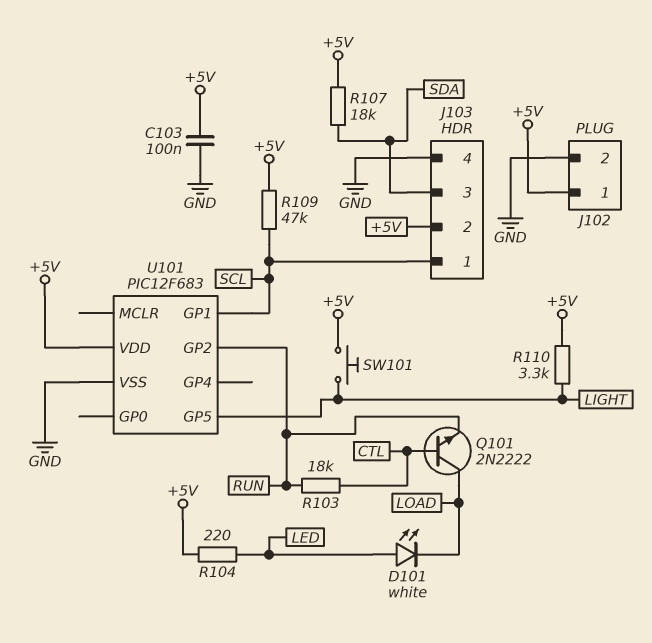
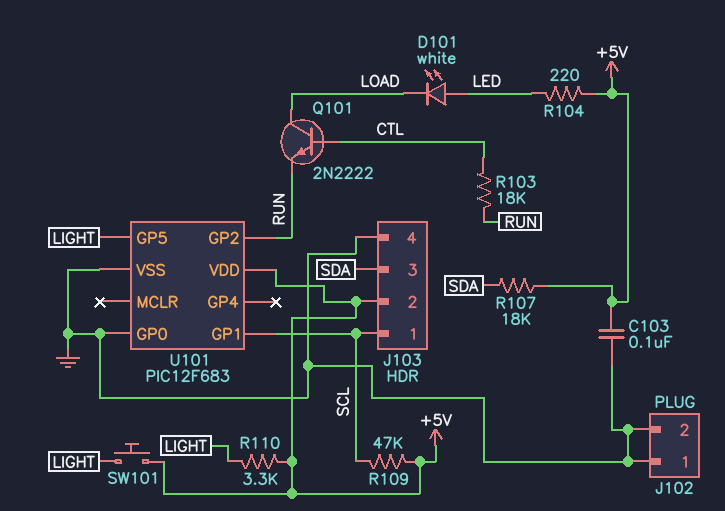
J102 pin 1: +5V -> GND
U101 pin GP0: none -> GND

